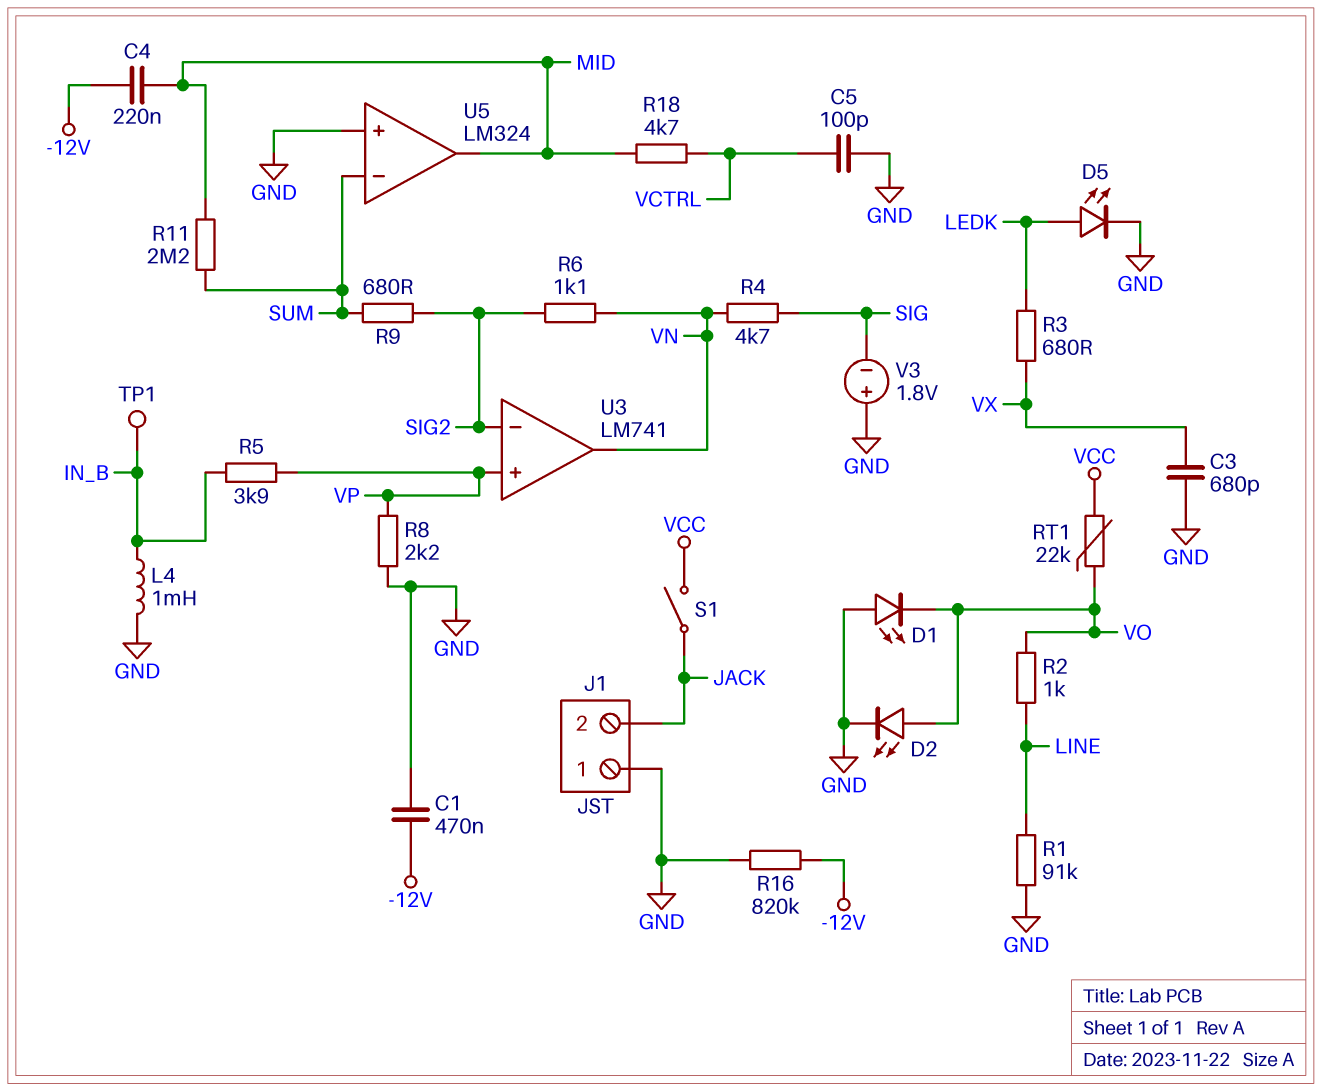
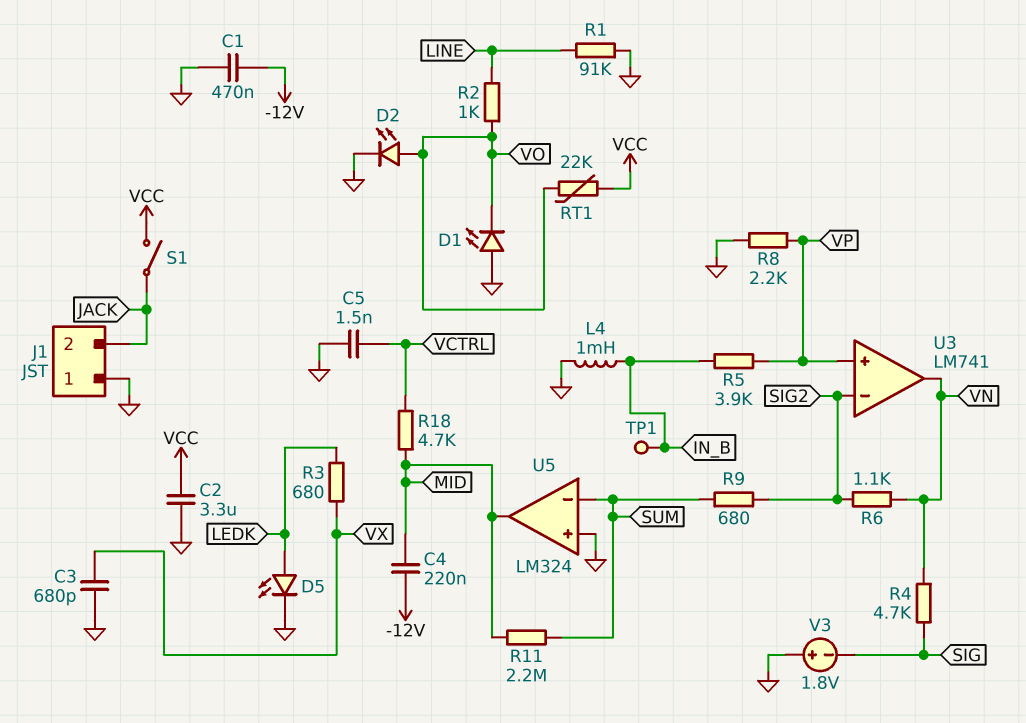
C2: none -> 3.3uF (GND, VCC)
C5: 100pF (GND, VCTRL) -> 1.5nF (GND, VCTRL)
R16: 820k (-12V, GND) -> none

